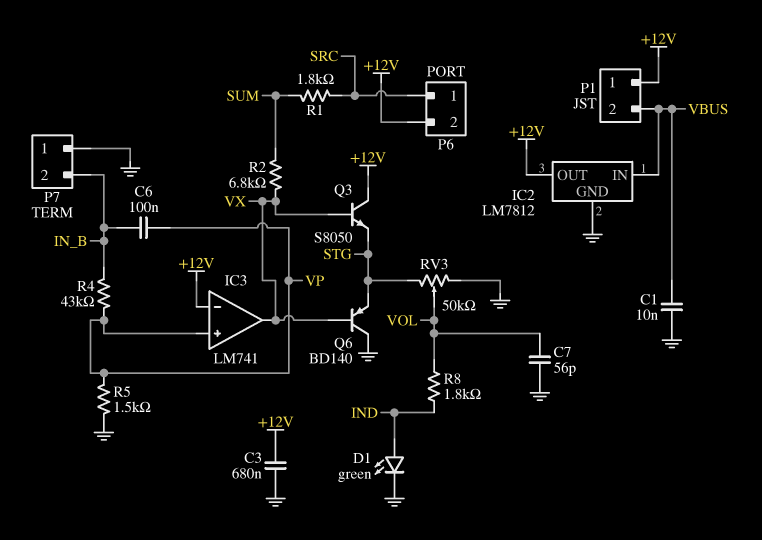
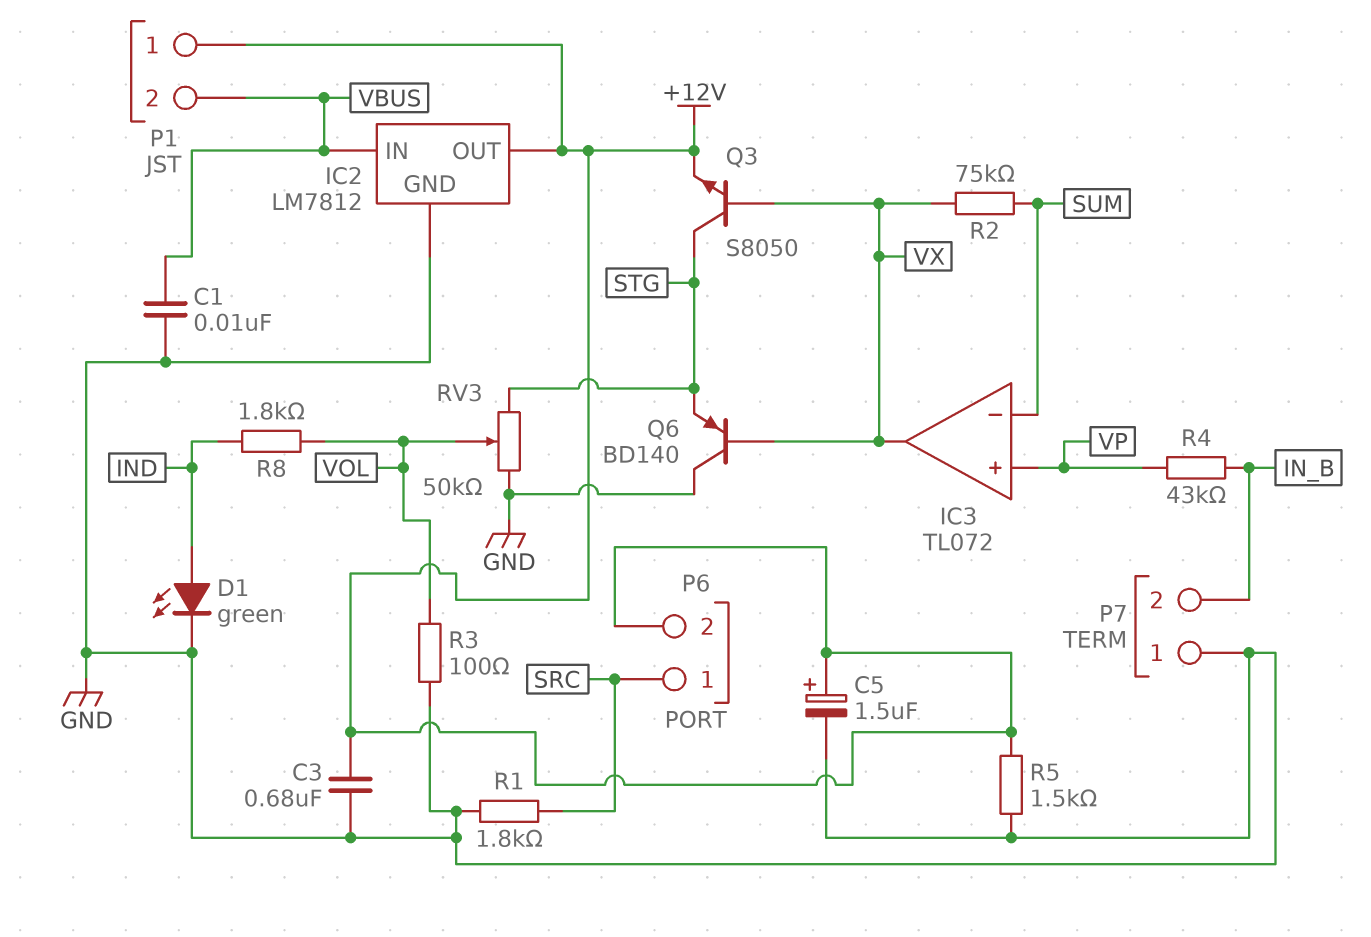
C5: none -> 1.5uF (plus +12V, minus GND)
C6: 100nF (IN_B, VP) -> none
C7: 56pF (GND, VOL) -> none
IC3: LM741 -> TL072
IC3 pin in-: +12V -> SUM
Q3: NPN S8050 (B VX, C +12V, E STG) -> NPN S8050 (B VX, C STG, E +12V)
R1: 1.8k (SRC, SUM) -> 1.8k (GND, SRC)
R2: 6.8k (SUM, VX) -> 75k (SUM, VX)
R3: none -> 100 (GND, VOL)
R5: 1.5k (GND, VP) -> 1.5k (+12V, GND)

